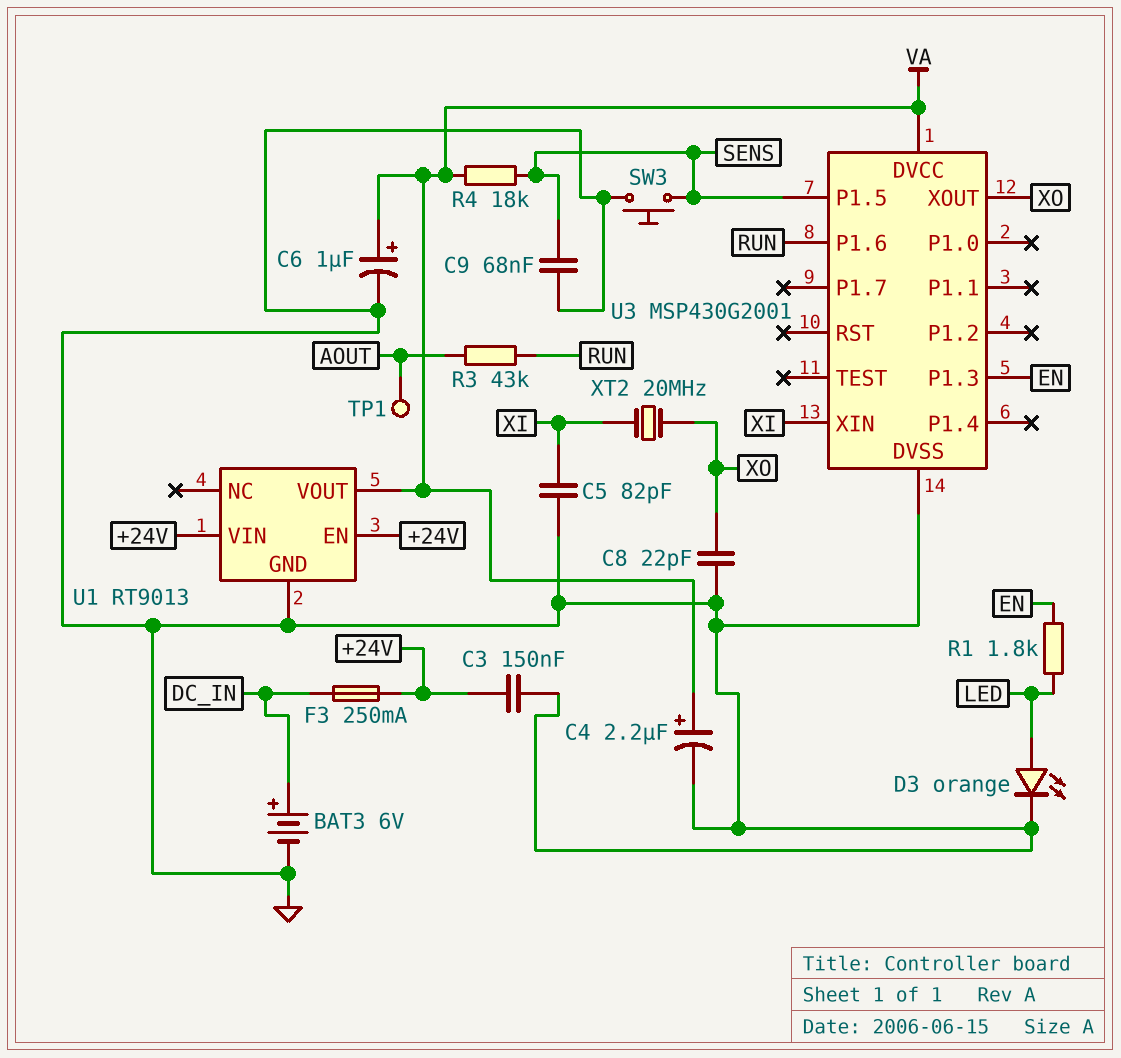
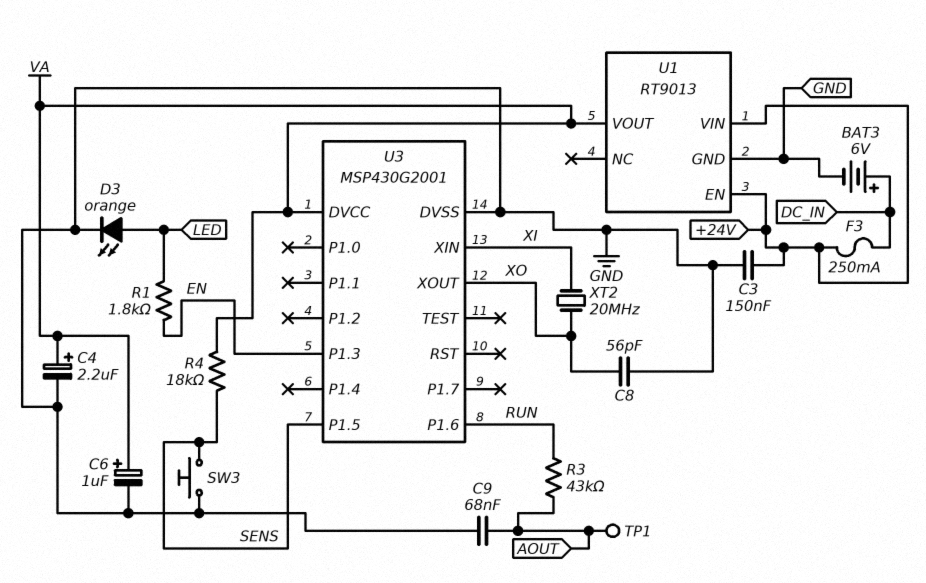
C5: 82pF (GND, XI) -> none
C8: 22pF (GND, XO) -> 56pF (GND, XO)
C9: 68nF (GND, SENS) -> 68nF (AOUT, GND)

